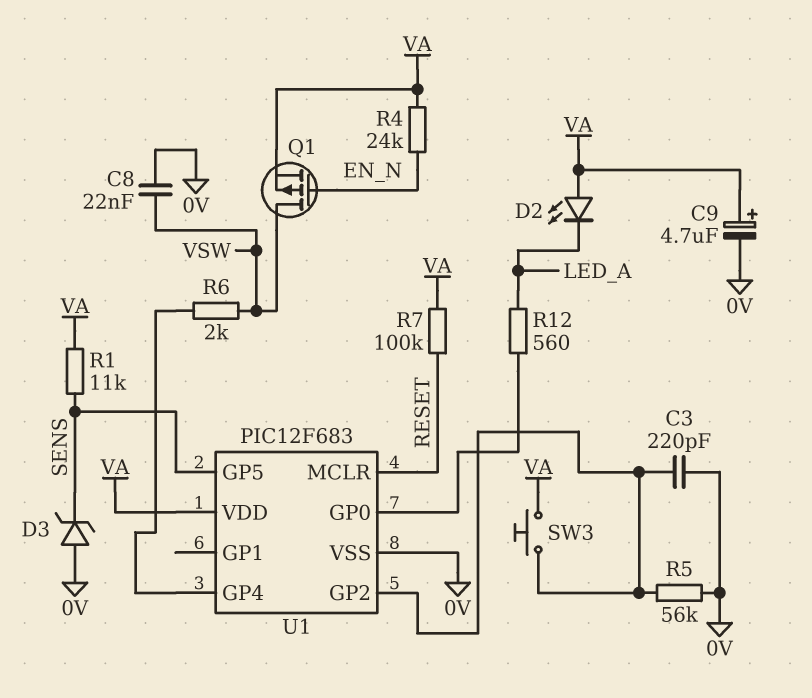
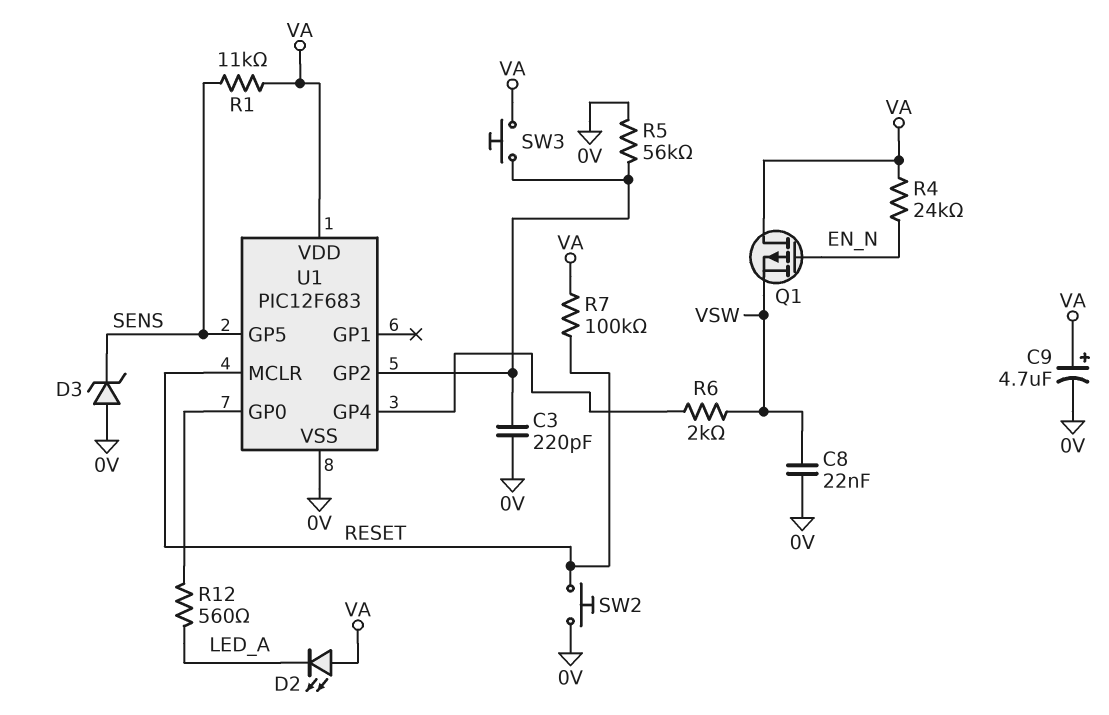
Q1: PMOS (G EN_N, D VSW, S VA) -> PMOS (G EN_N, D VA, S VSW)
SW2: none -> button (0V, RESET)

